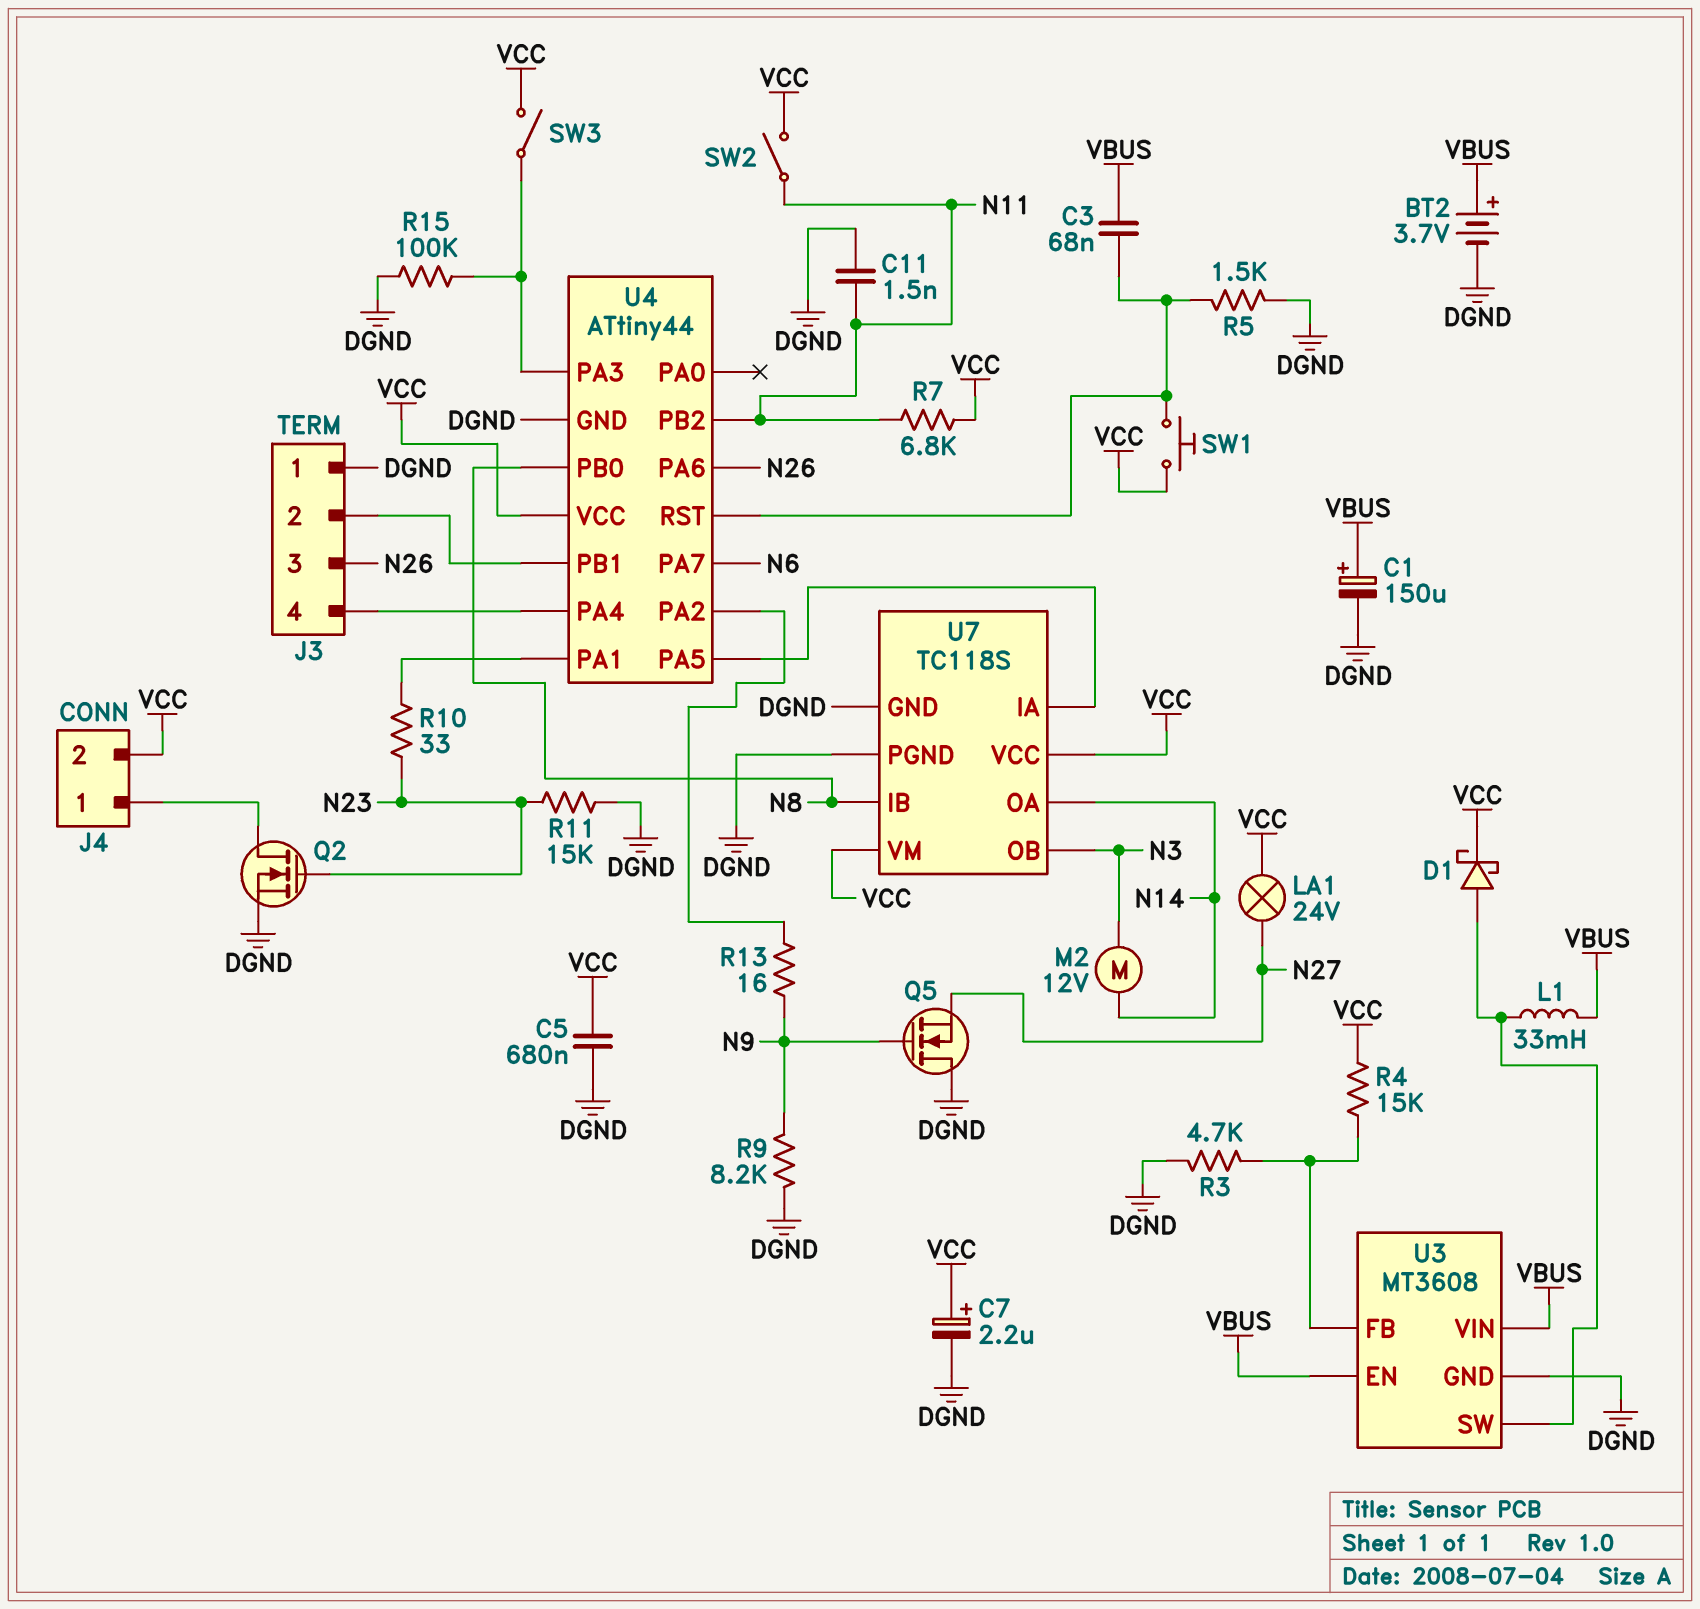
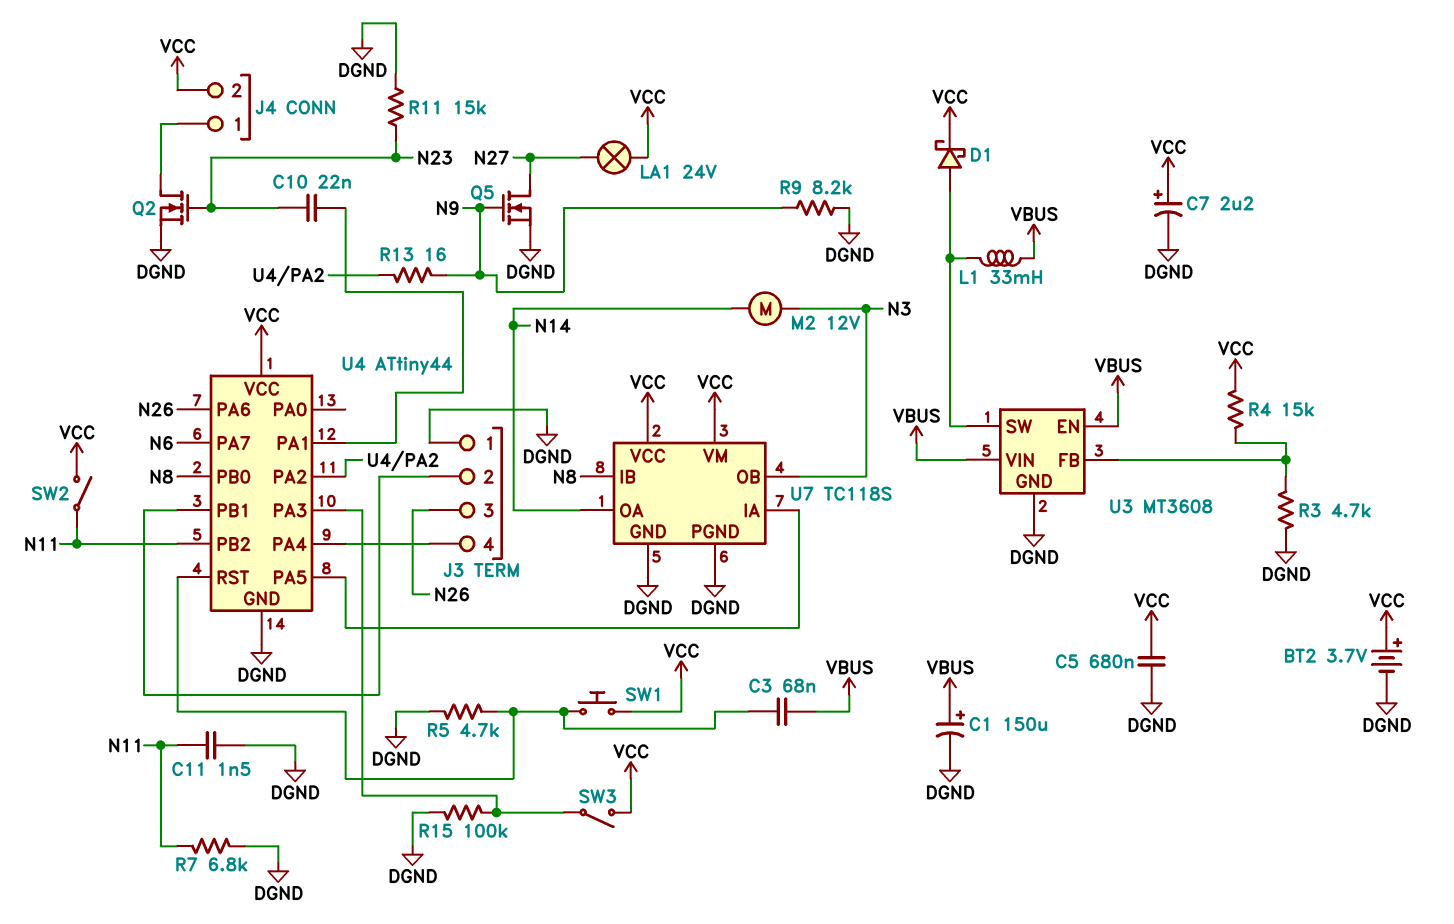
BT2: 3.7V (plus VBUS, minus DGND) -> 3.7V (plus VCC, minus DGND)
C10: none -> 22nF (N23, U4/PA1)
Q5: NMOS (G N9, D DGND, S N27) -> NMOS (G N9, D N27, S DGND)
R5: 1.5k (DGND, U4/RST) -> 4.7k (DGND, U4/RST)
R7: 6.8k (N11, VCC) -> 6.8k (DGND, N11)
R10: 33 (N23, U4/PA1) -> none

